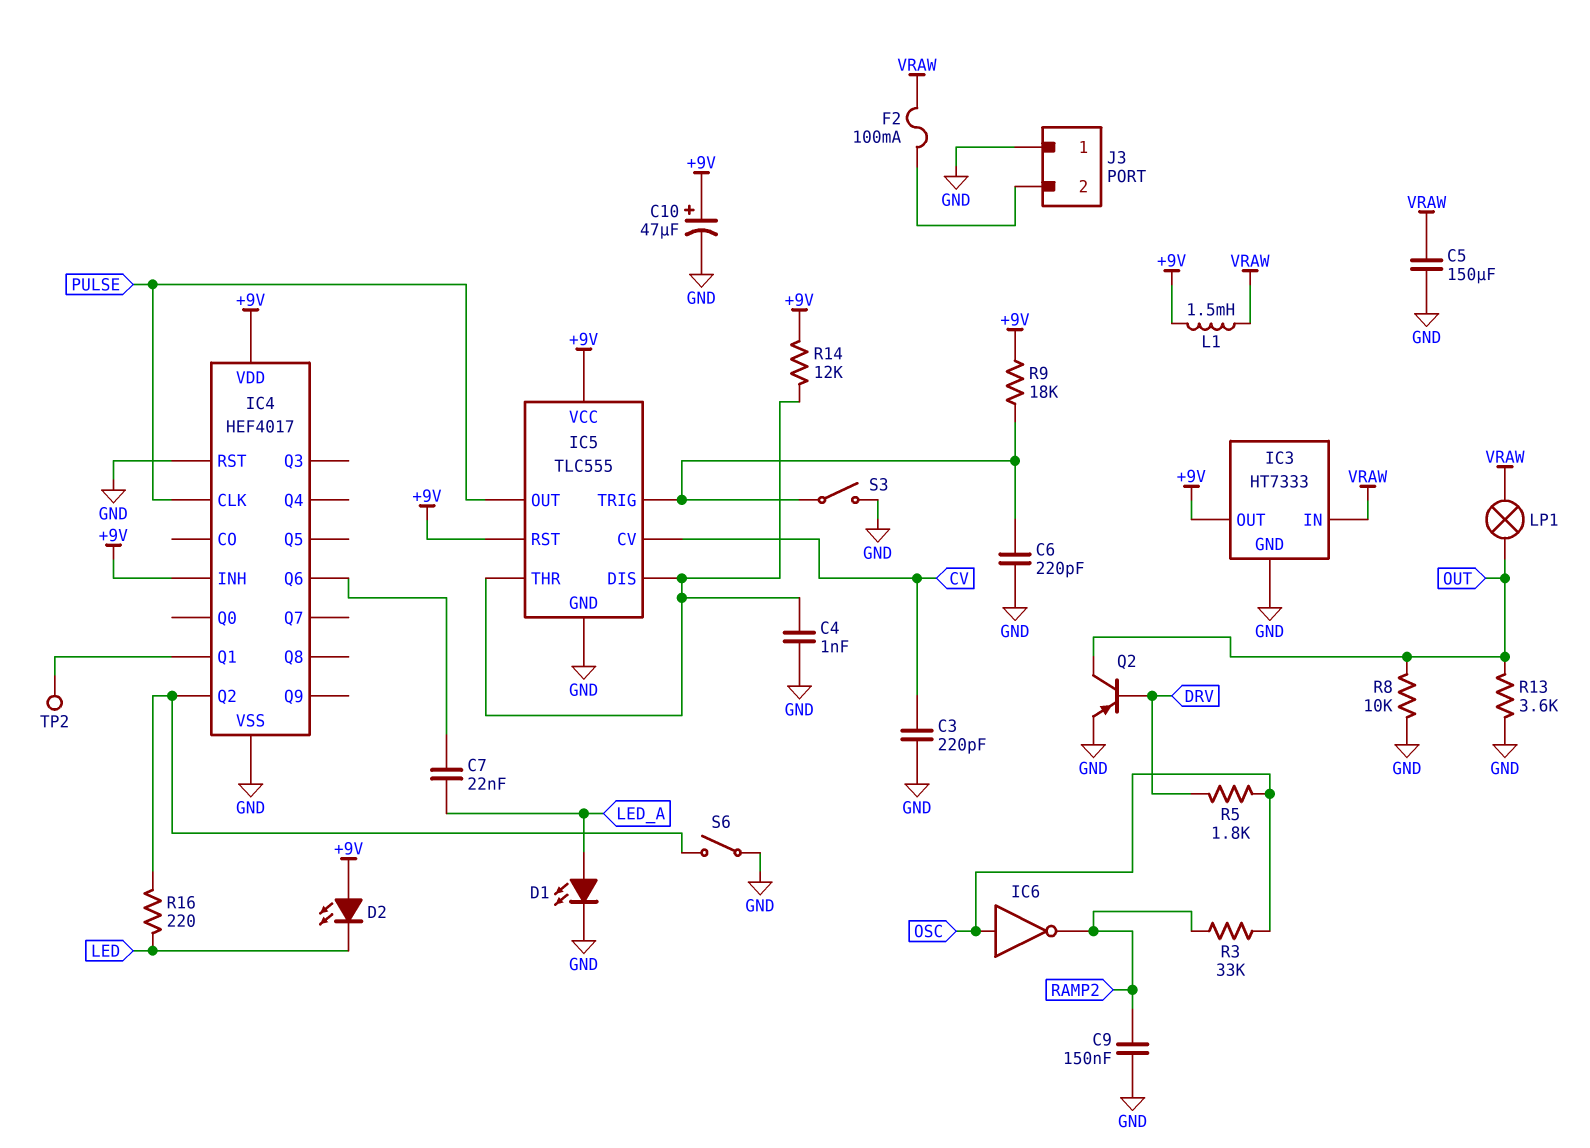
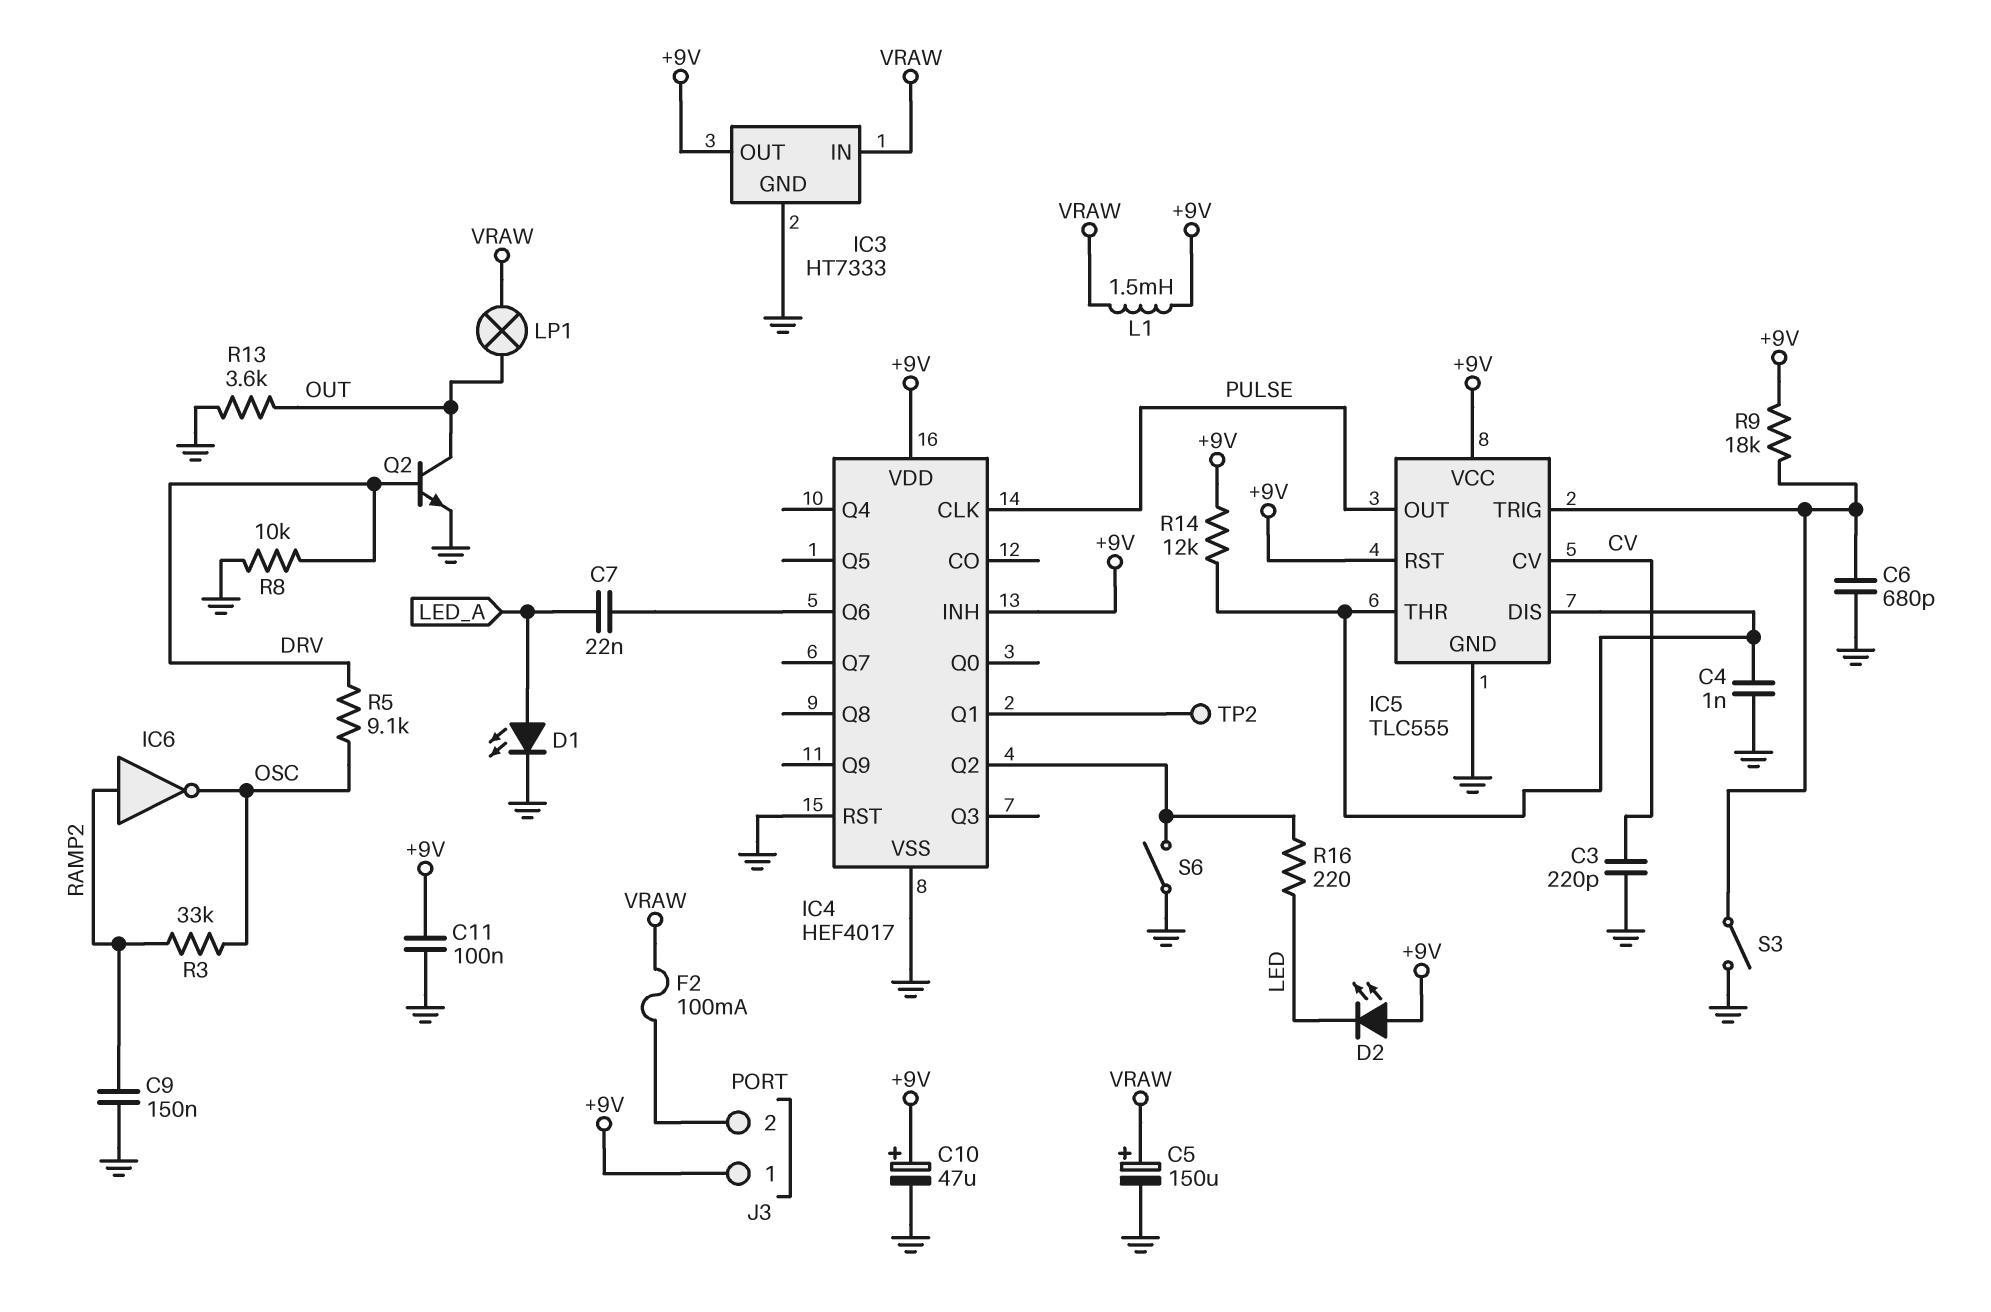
C5: 150uF (GND, VRAW) -> 150uF (plus VRAW, minus GND)
C6: 220pF (GND, IC5/TRIG) -> 680pF (GND, IC5/TRIG)
C11: none -> 100nF (+9V, GND)
IC6: NOT (in OSC, out RAMP2) -> NOT (in RAMP2, out OSC)
J3 pin 1: GND -> +9V
Q2: PNP (B DRV, C OUT, E GND) -> NPN (B DRV, C OUT, E GND)
R5: 1.8k (DRV, OSC) -> 9.1k (DRV, OSC)
R8: 10k (GND, OUT) -> 10k (DRV, GND)

